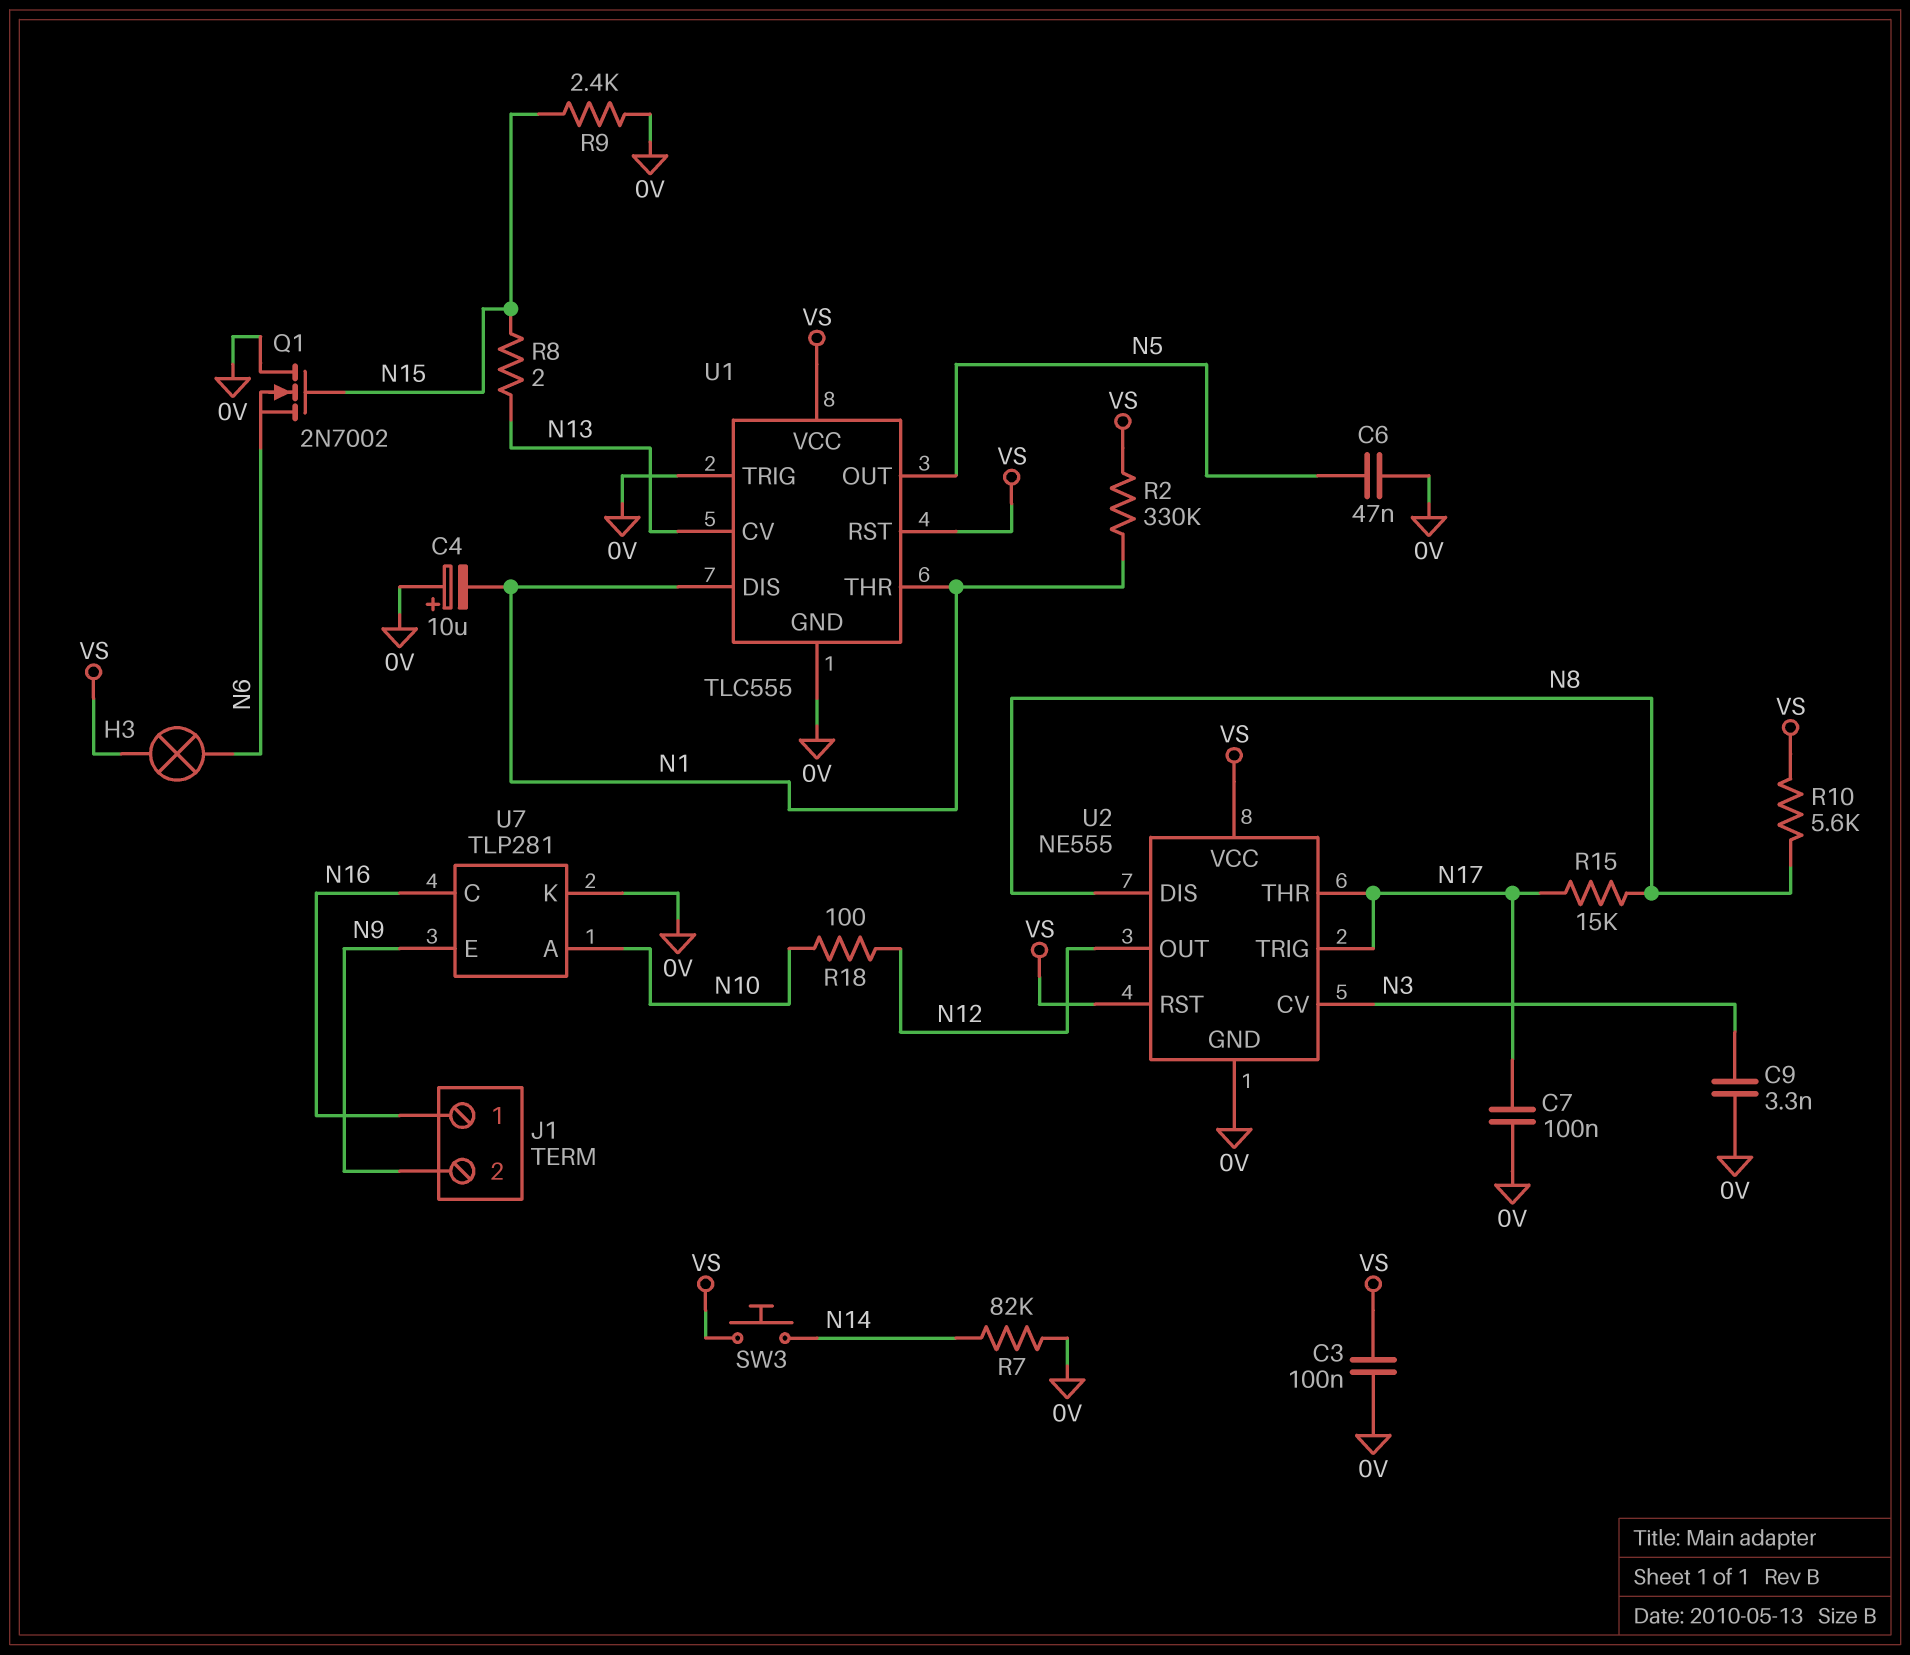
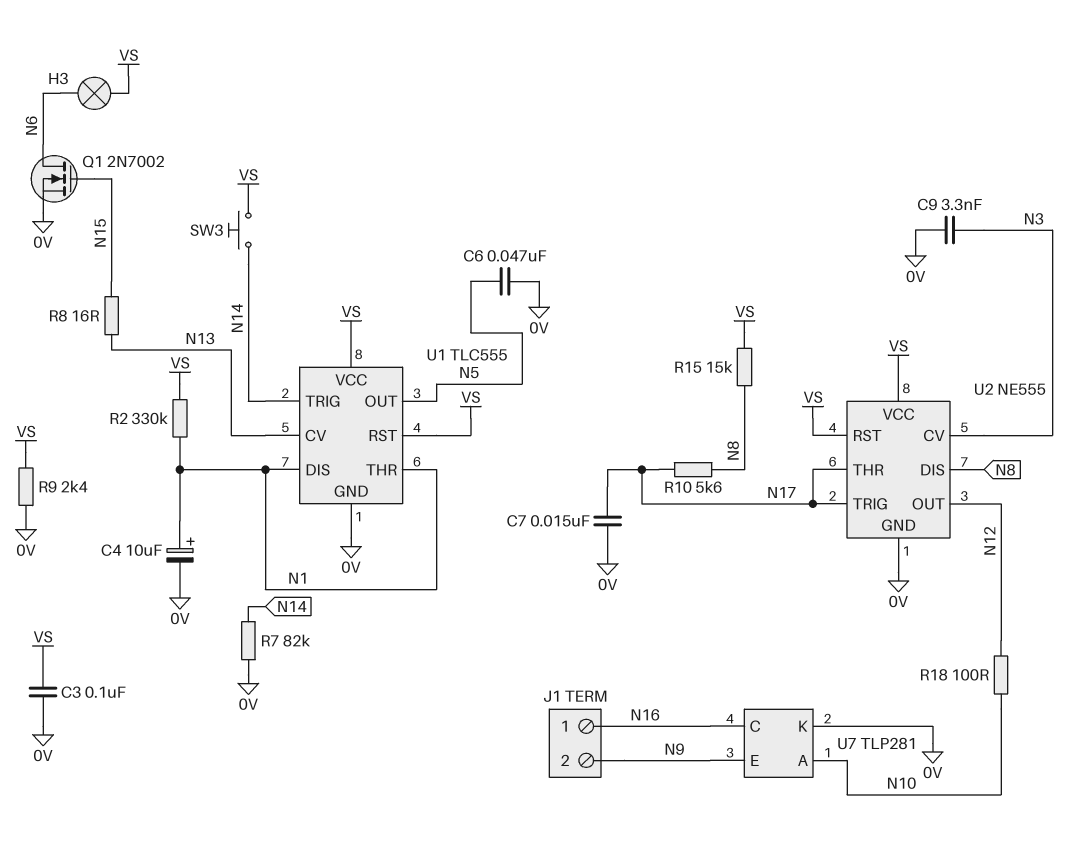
C4: 10uF (plus 0V, minus N1) -> 10uF (plus N1, minus 0V)
C7: 100nF (0V, N17) -> 15nF (0V, N17)
Q1: NMOS 2N7002 (G N15, D 0V, S N6) -> NMOS 2N7002 (G N15, D N6, S 0V)
R8: 2 (N13, N15) -> 16 (N13, N15)
R9: 2.4k (0V, N15) -> 2.4k (0V, VS)
R10: 5.6k (N8, VS) -> 5.6k (N8, N17)
R15: 15k (N8, N17) -> 15k (N8, VS)
U1 pin TRIG: 0V -> N14

